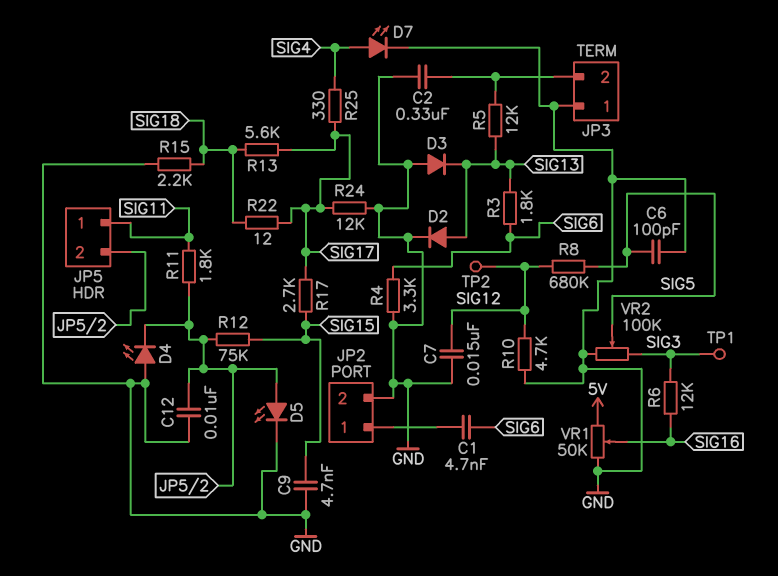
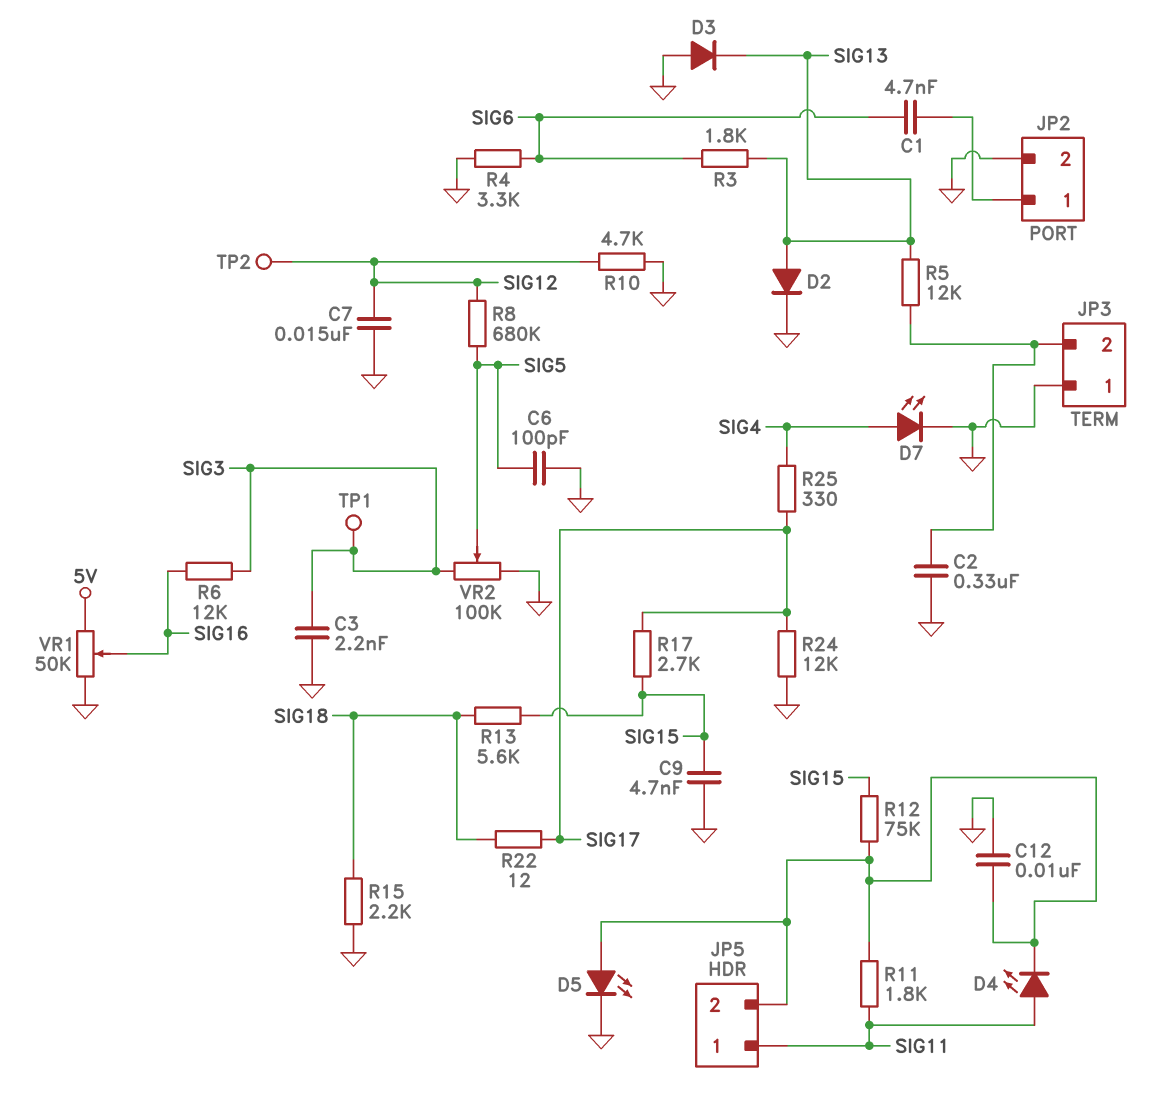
C3: none -> 2.2nF (GND, SIG3)
D4: LED (A GND, K JP5/2) -> LED (A SIG11, K JP5/2)
R13: 5.6k (SIG17, SIG18) -> 5.6k (SIG15, SIG18)

